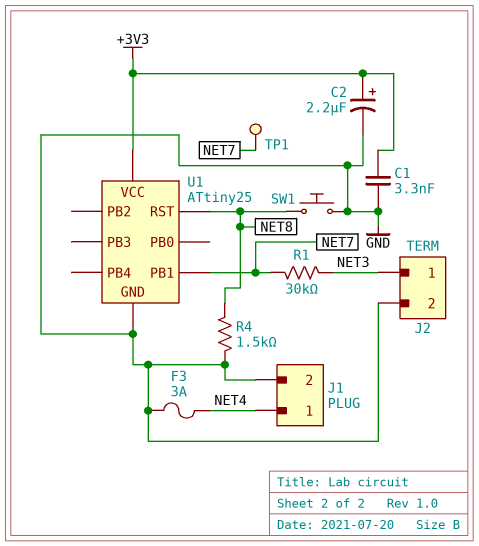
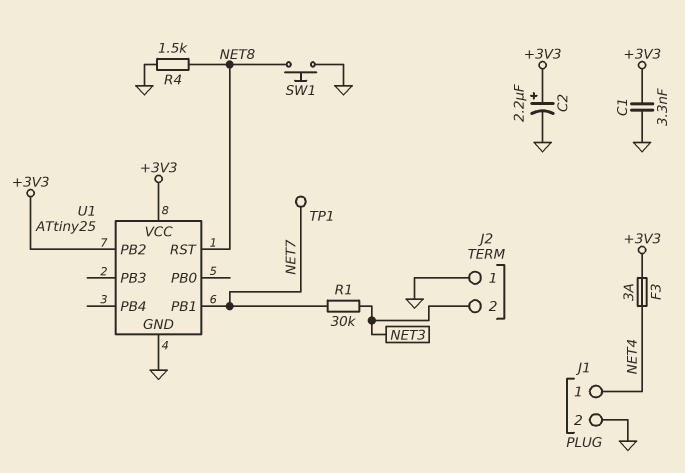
F3: 3A (GND, NET4) -> 3A (+3V3, NET4)
J2 pin 1: NET3 -> GND
J2 pin 2: GND -> NET3
U1 pin PB2: none -> +3V3

